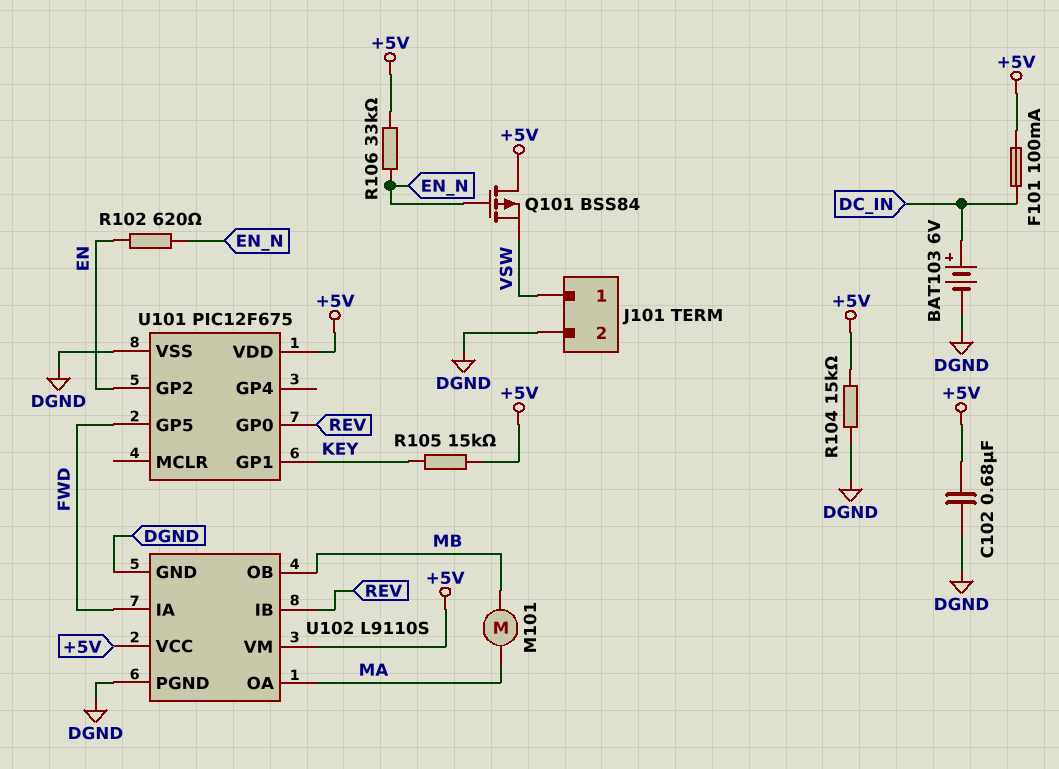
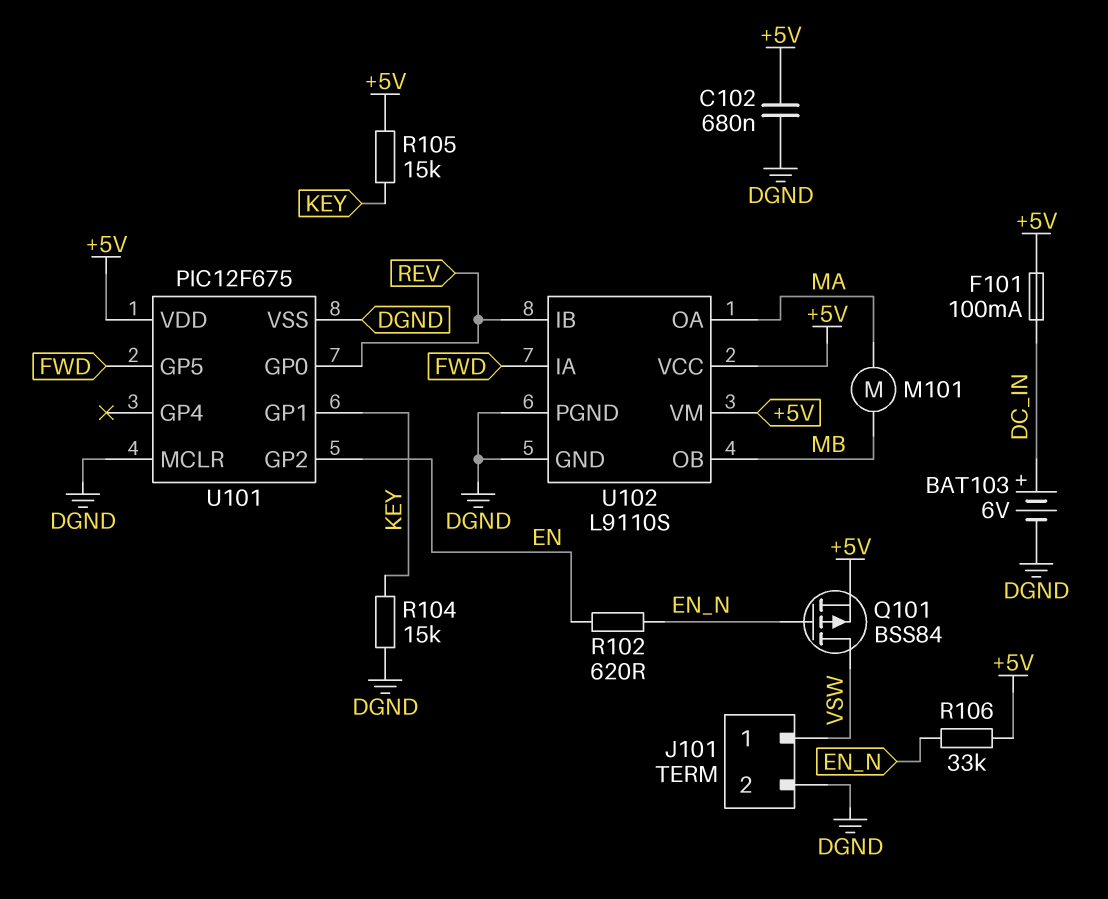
Q101: PMOS BSS84 (G EN_N, D +5V, S VSW) -> PMOS BSS84 (G EN_N, D VSW, S +5V)
R104: 15k (+5V, DGND) -> 15k (DGND, KEY)
U101 pin MCLR: none -> DGND

